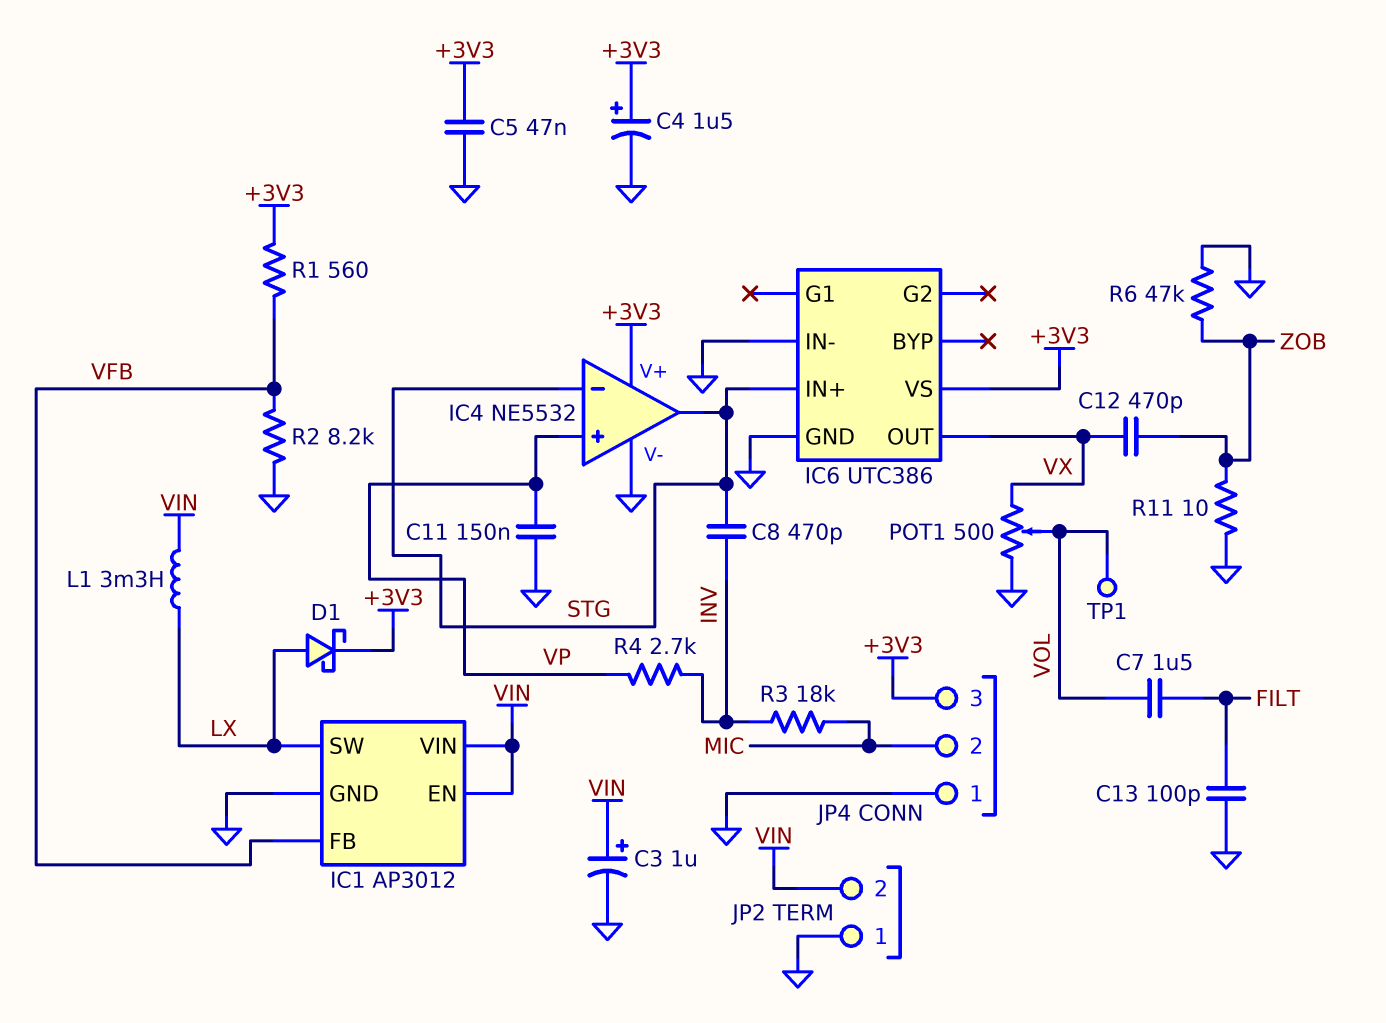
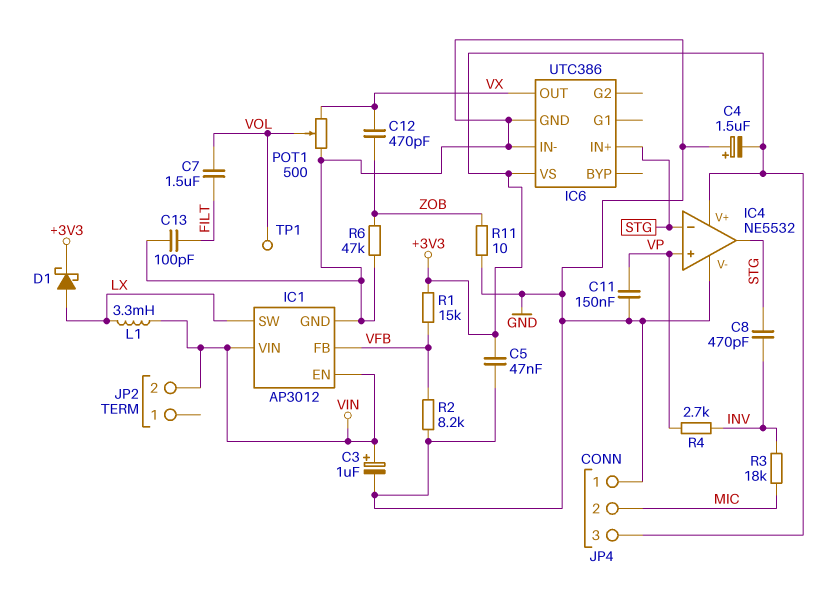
C4: 1.5uF (plus +3V3, minus GND) -> 1.5uF (plus GND, minus +3V3)
JP2 pin 1: GND -> none
R1: 560 (+3V3, VFB) -> 15k (+3V3, VFB)

